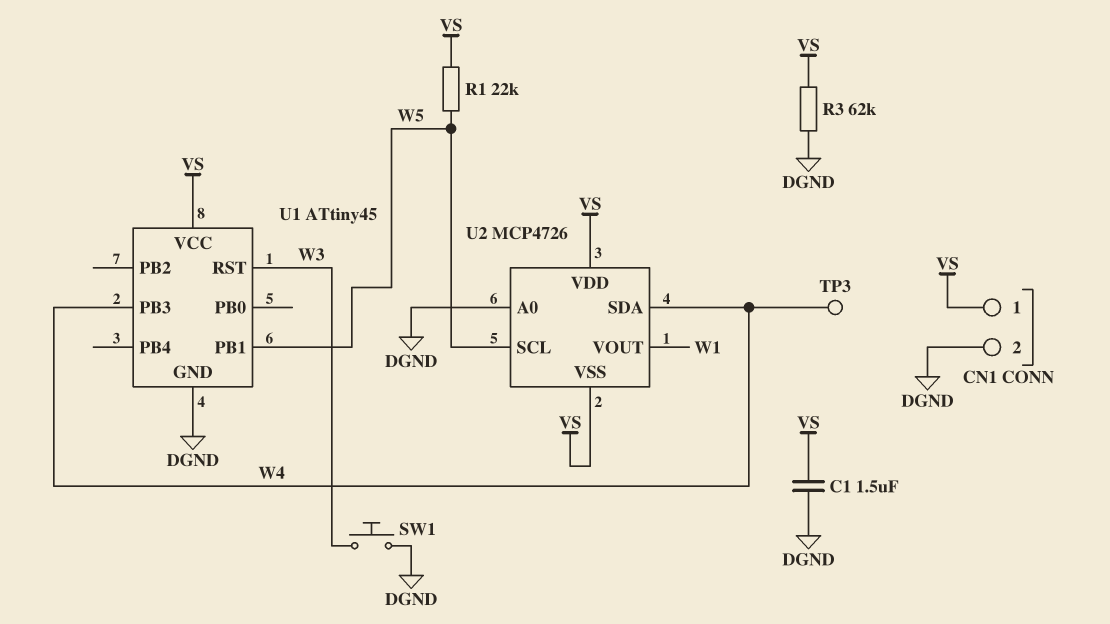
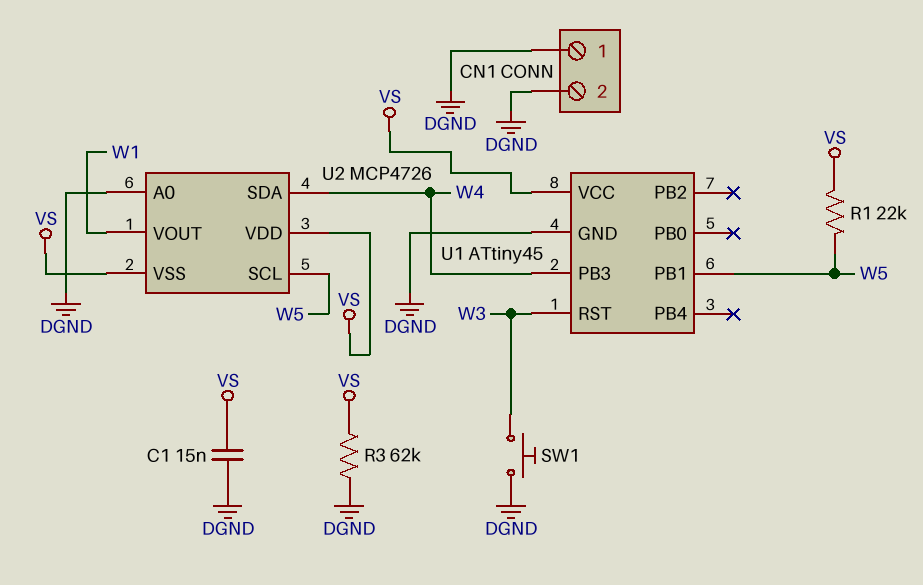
C1: 1.5uF (DGND, VS) -> 15nF (DGND, VS)
CN1 pin 1: VS -> DGND
TP3: test point (W4) -> none

